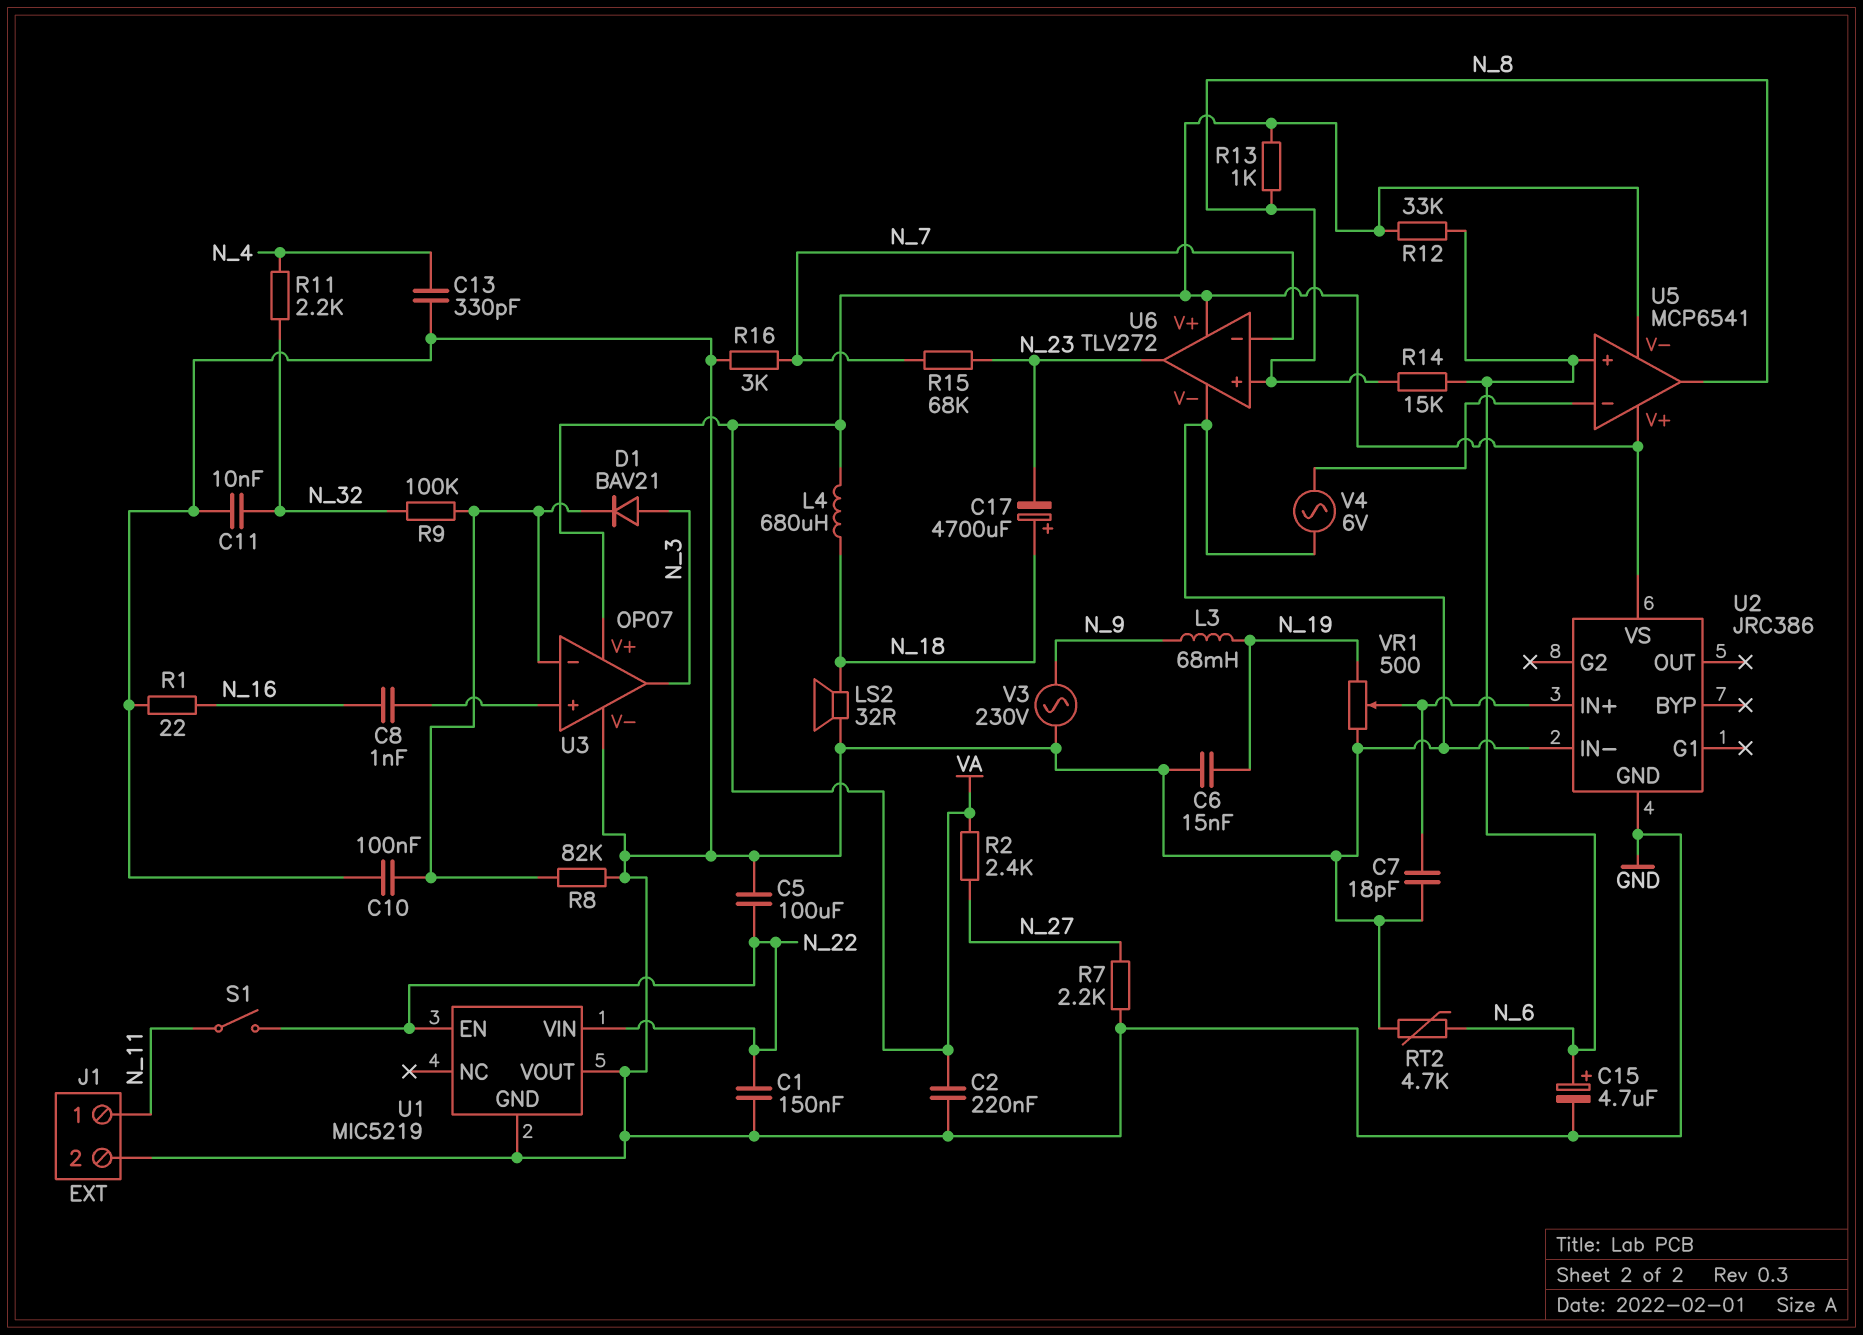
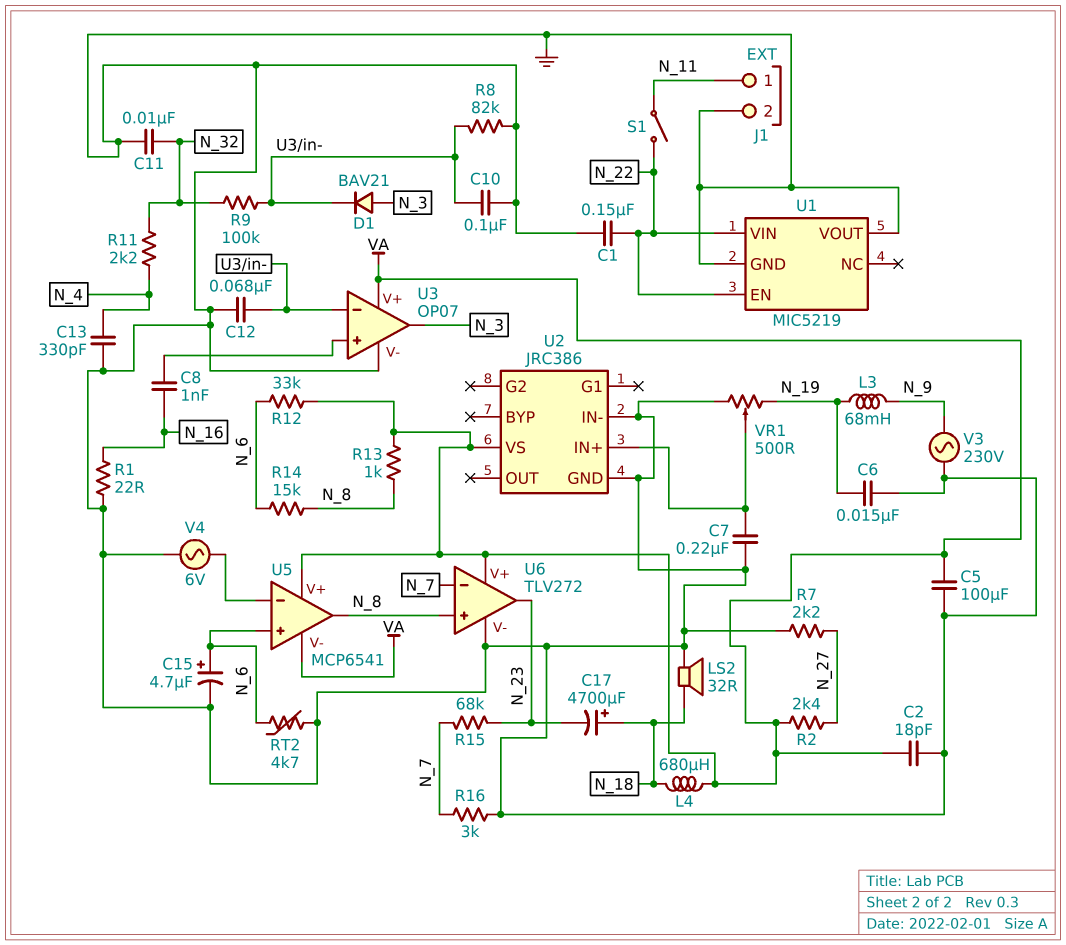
C2: 220nF (GND, VA) -> 18pF (GND, VA)
C5: 100uF (GND, N_22) -> 100uF (GND, VA)
C7: 18pF (GND, U2/IN+) -> 220nF (GND, U2/IN+)
C12: none -> 68nF (GND, U3/in-)

